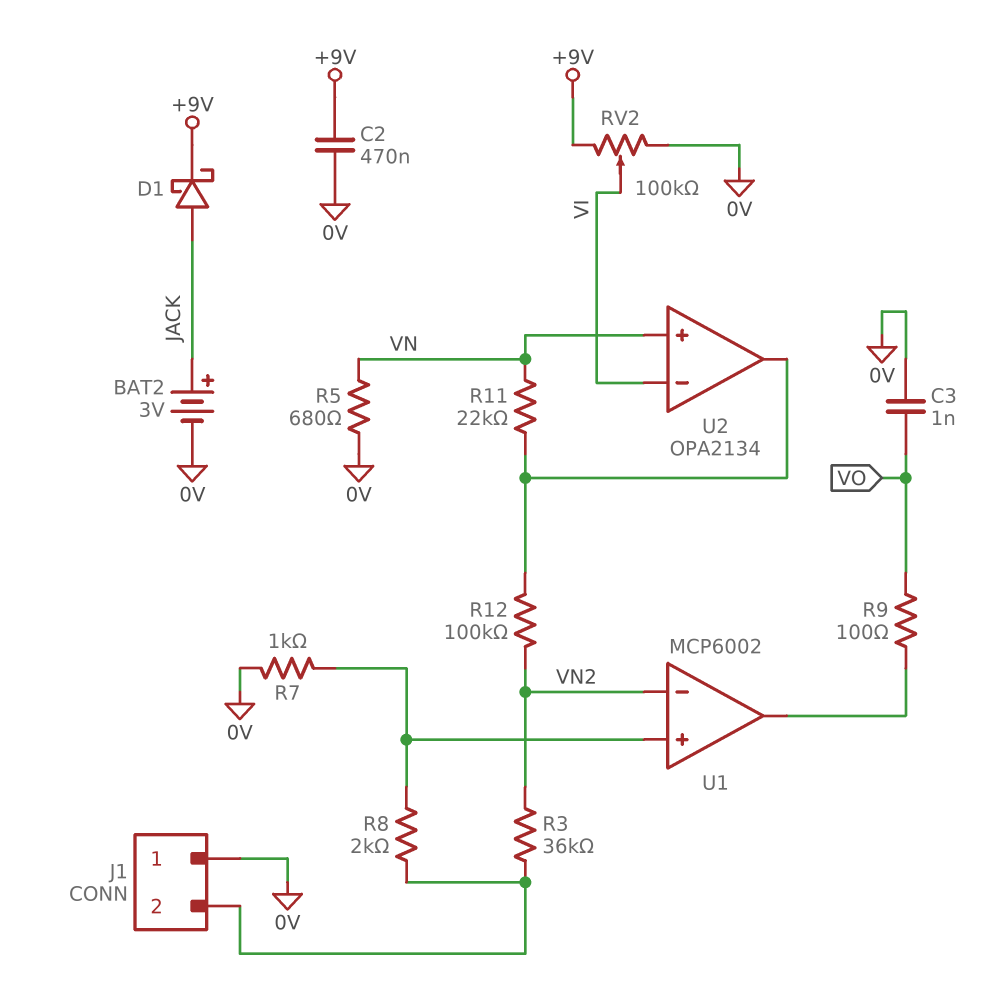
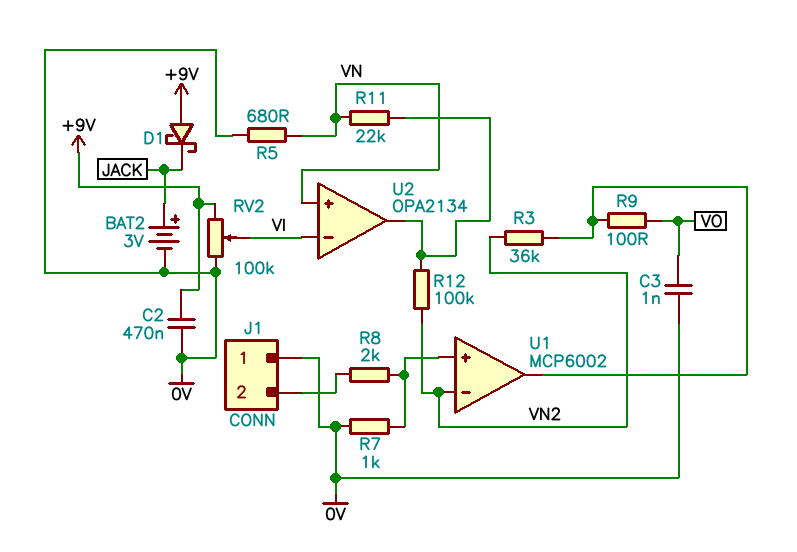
D1: schottky (A JACK, K +9V) -> schottky (A +9V, K JACK)
R3: 36k (J1/2, VN2) -> 36k (U1/out, VN2)

